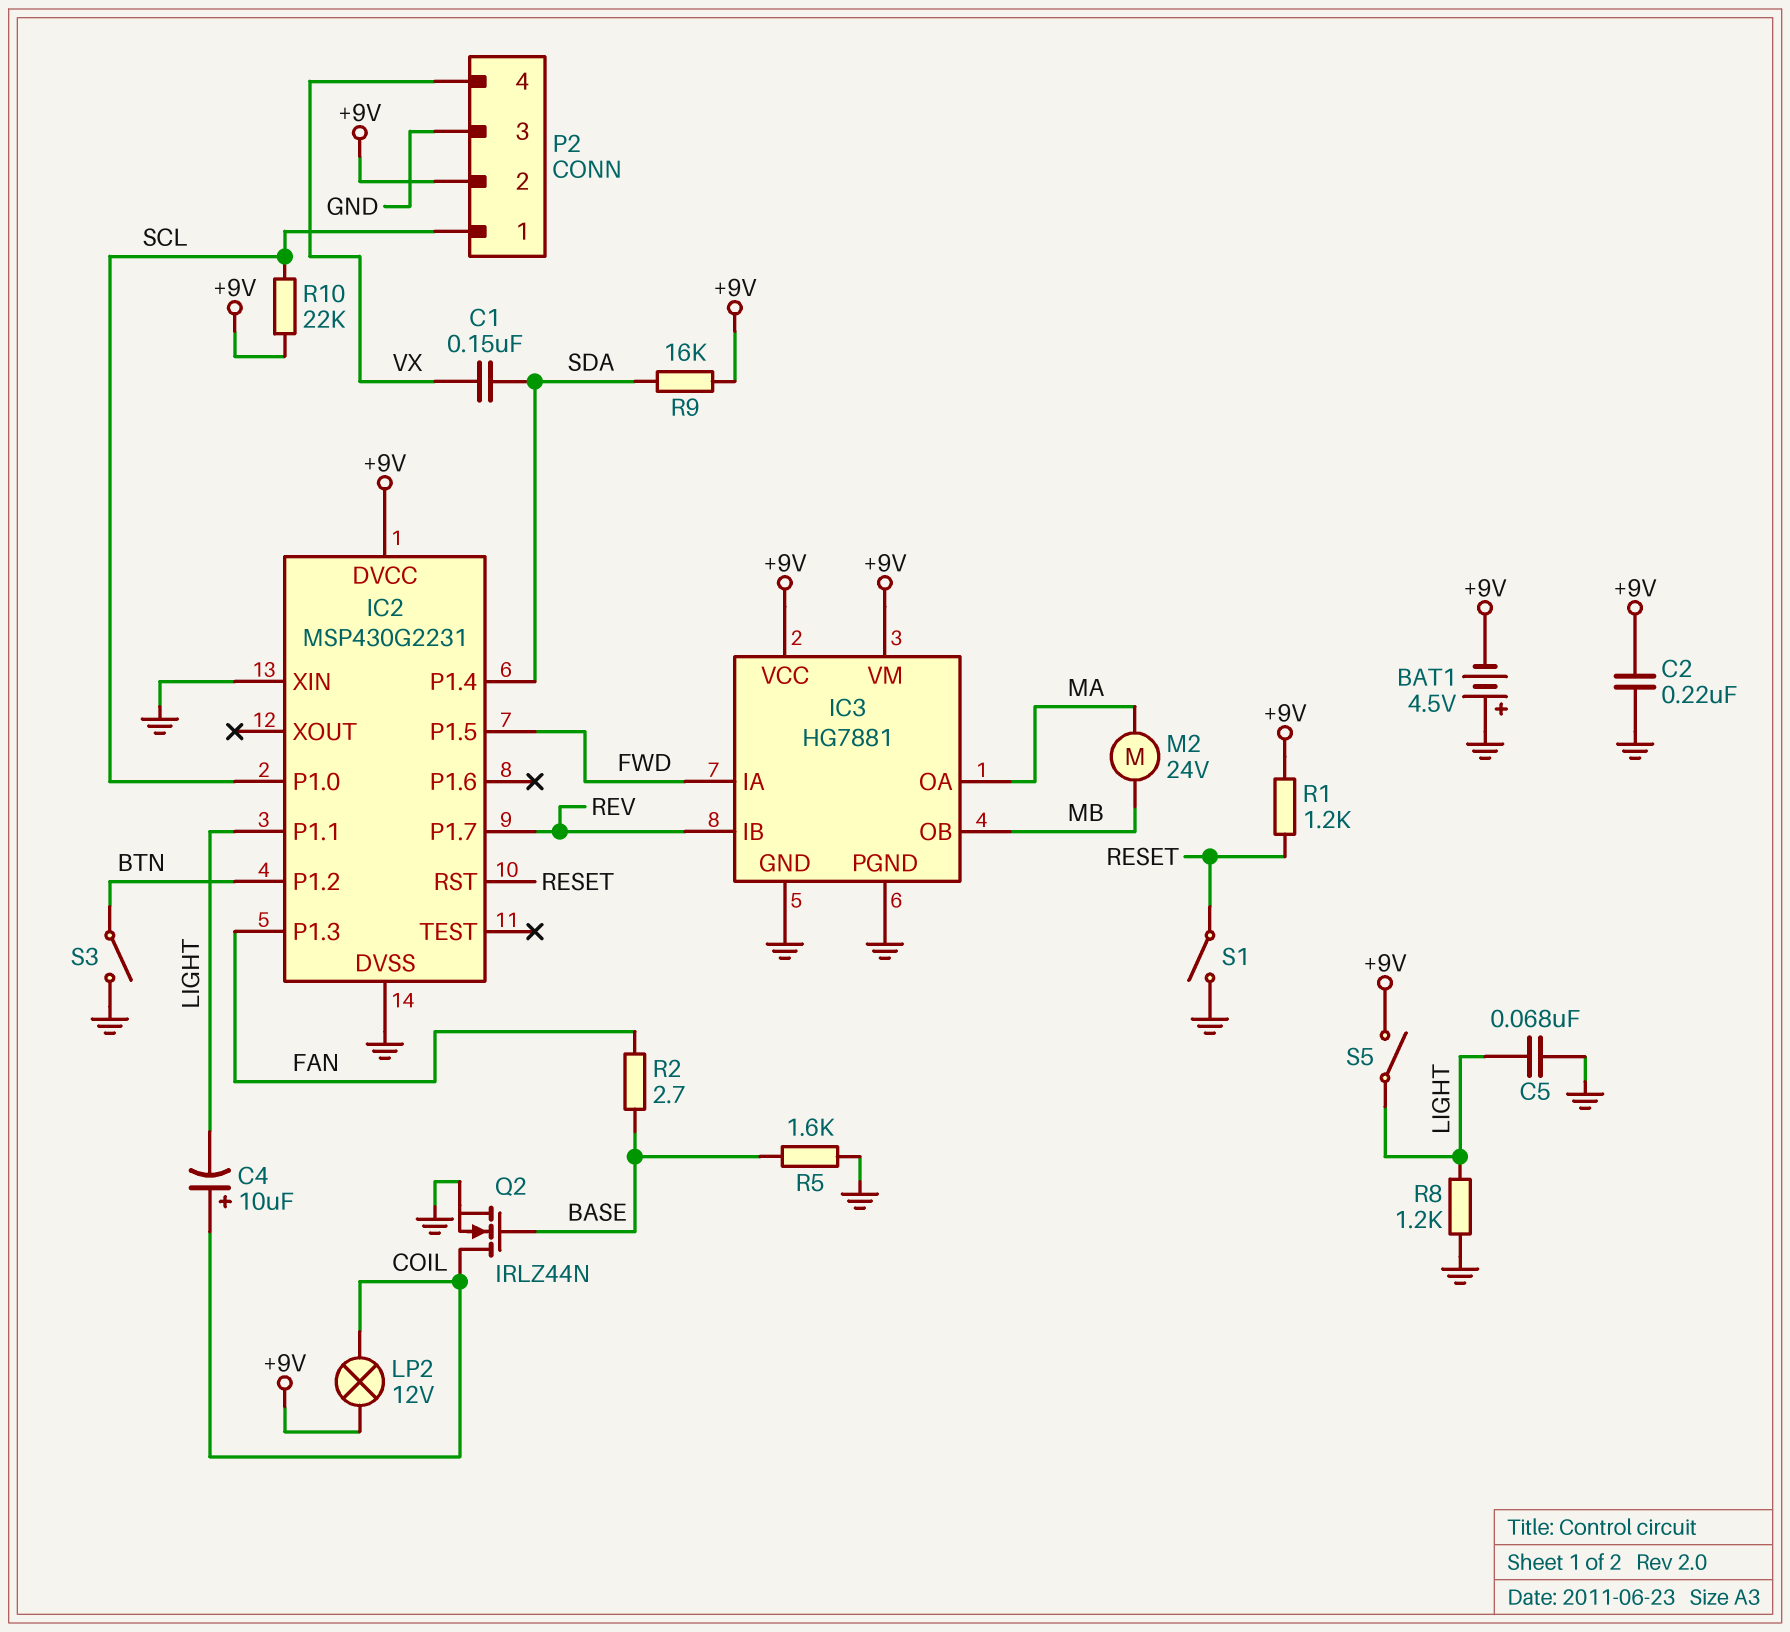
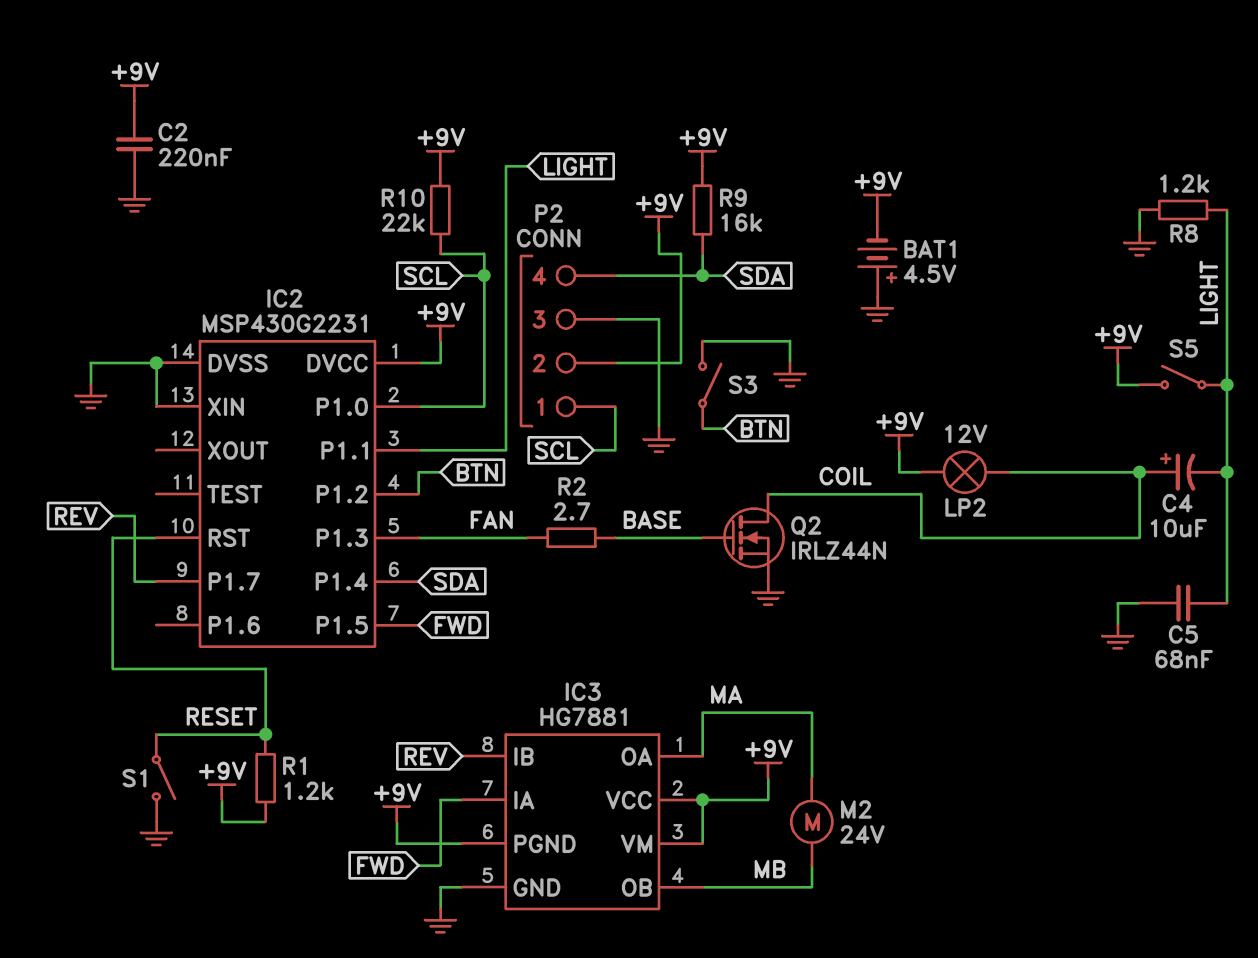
C1: 150nF (SDA, VX) -> none
IC3 pin PGND: GND -> +9V
P2 pin 4: VX -> SDA
R5: 1.6k (BASE, GND) -> none

